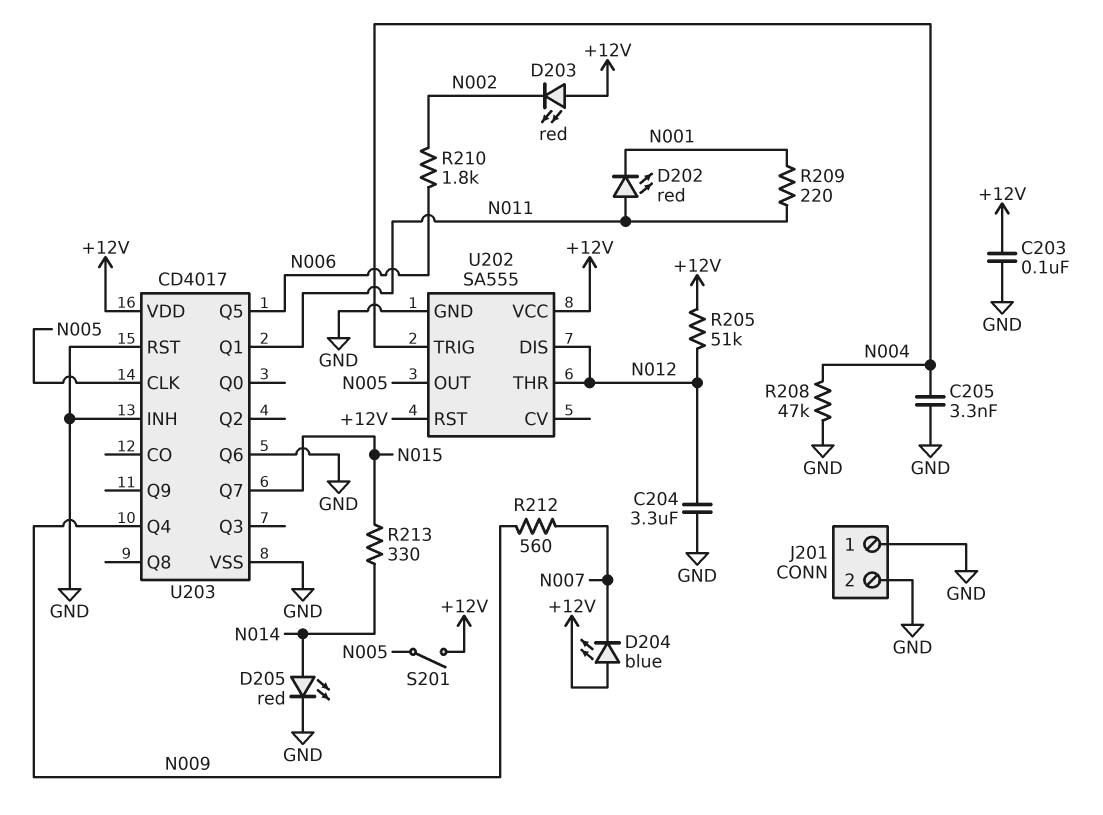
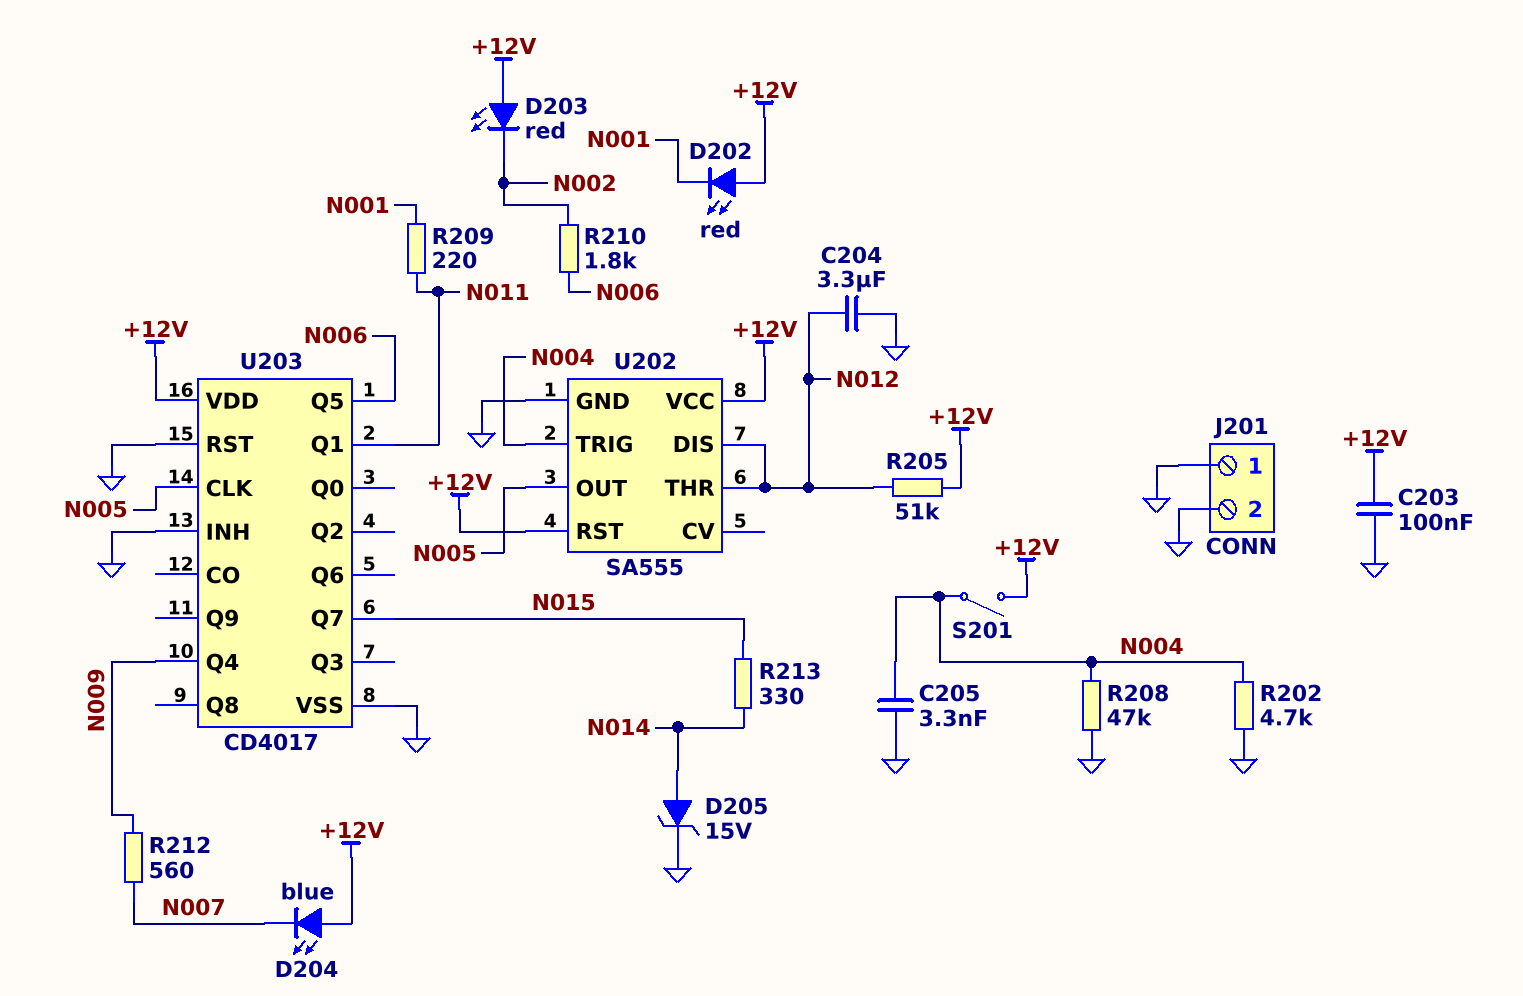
D202: LED red (A N011, K N001) -> LED red (A +12V, K N001)
D205: LED red (A N014, K GND) -> zener 15V (A N014, K GND)
R202: none -> 4.7k (GND, N004)
S201: switch (+12V, N005) -> switch (+12V, N004)
U203 pin Q6: GND -> none

